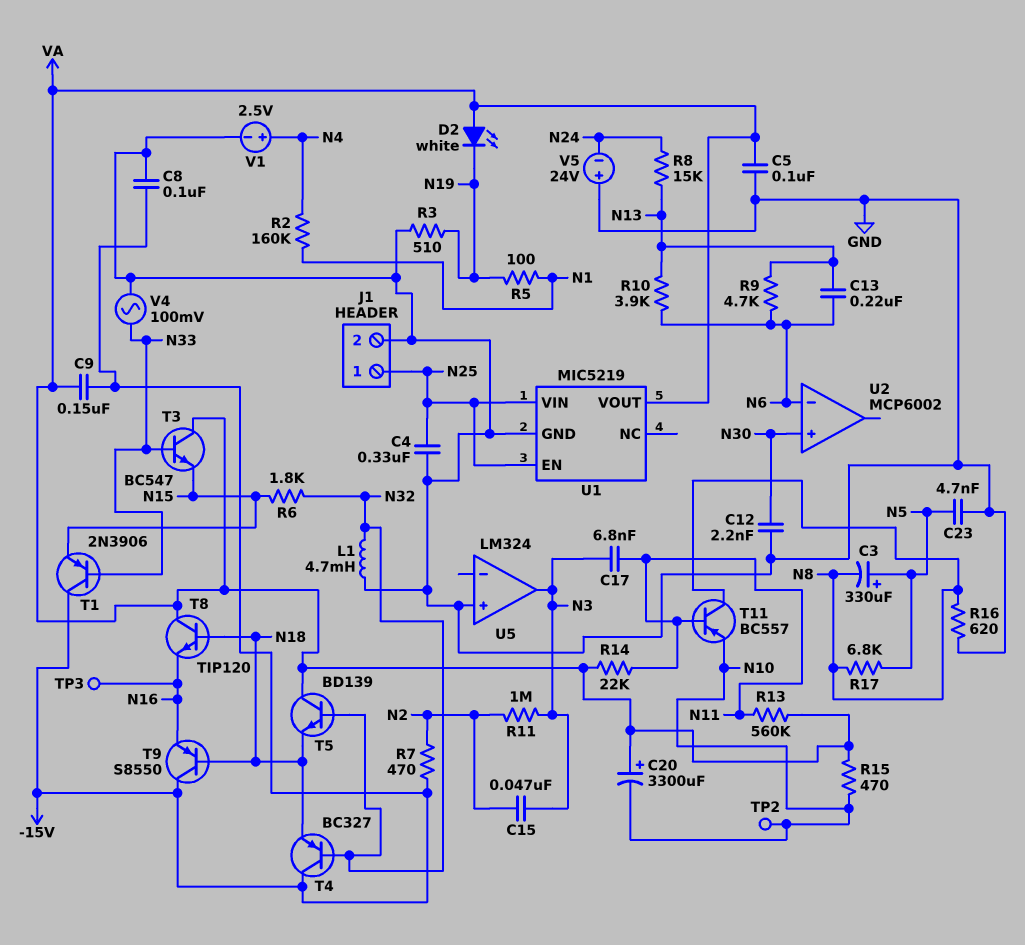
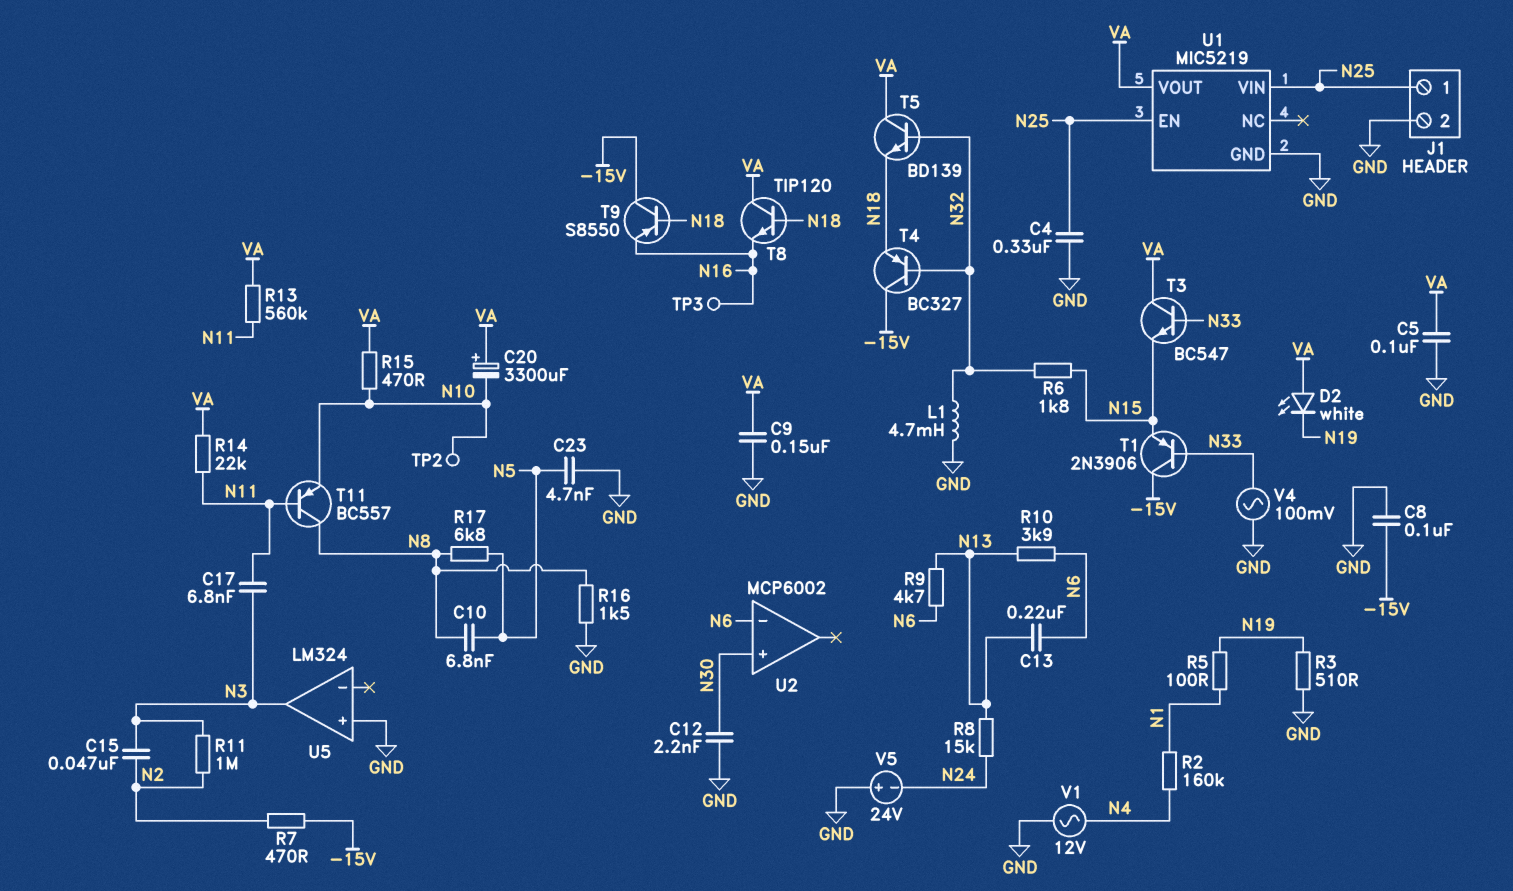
C3: 330uF (plus N5, minus N8) -> none
C9: 150nF (-15V, VA) -> 150nF (GND, VA)
C10: none -> 6.8nF (N5, N8)
R16: 620 (GND, N8) -> 1.5k (GND, N8)
V1: 2.5V (plus N4, minus GND) -> AC 12V (GND, N4)

